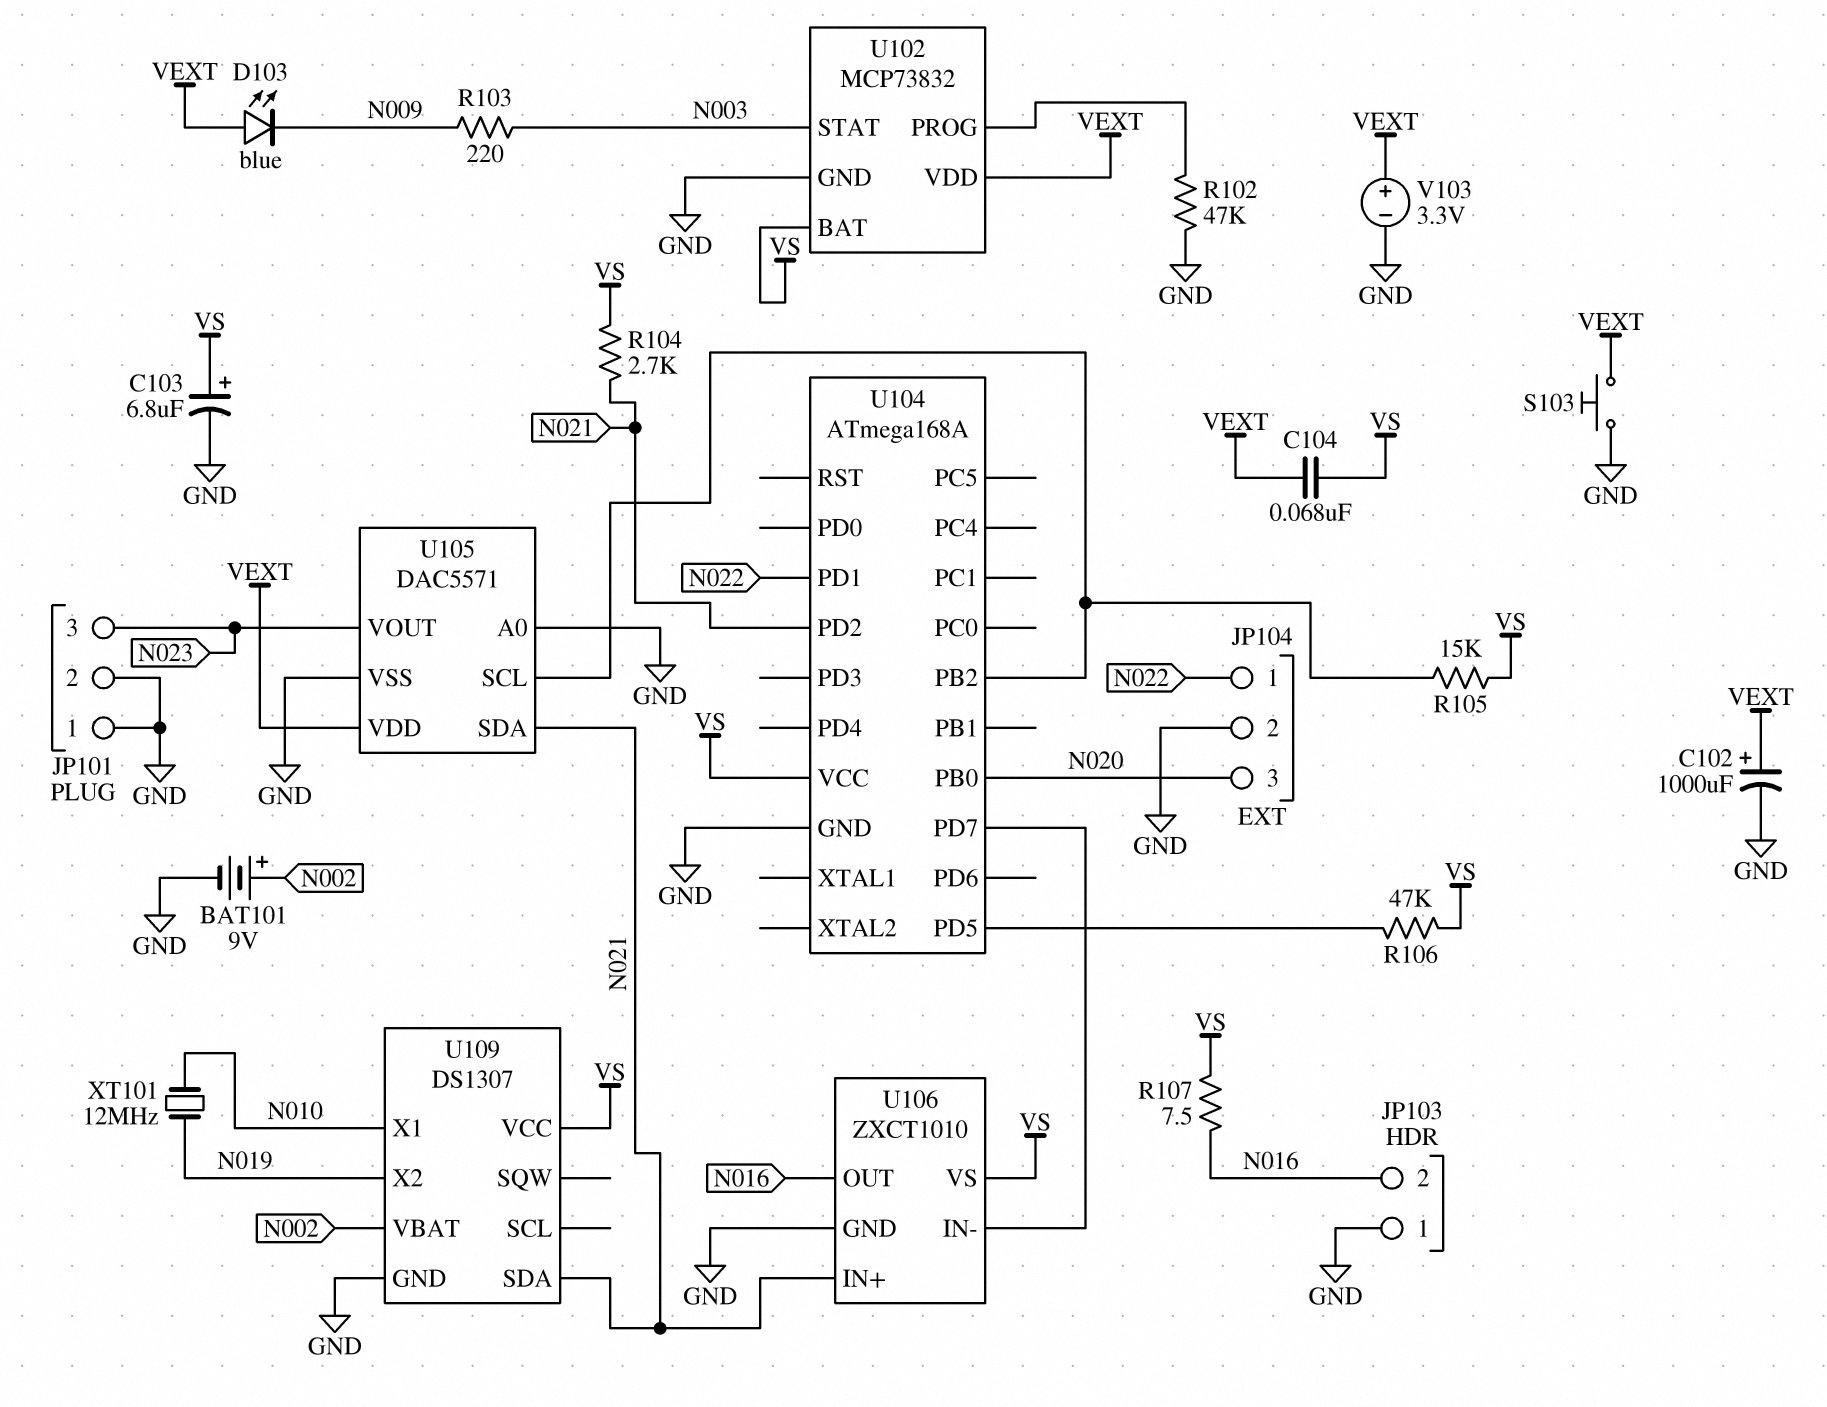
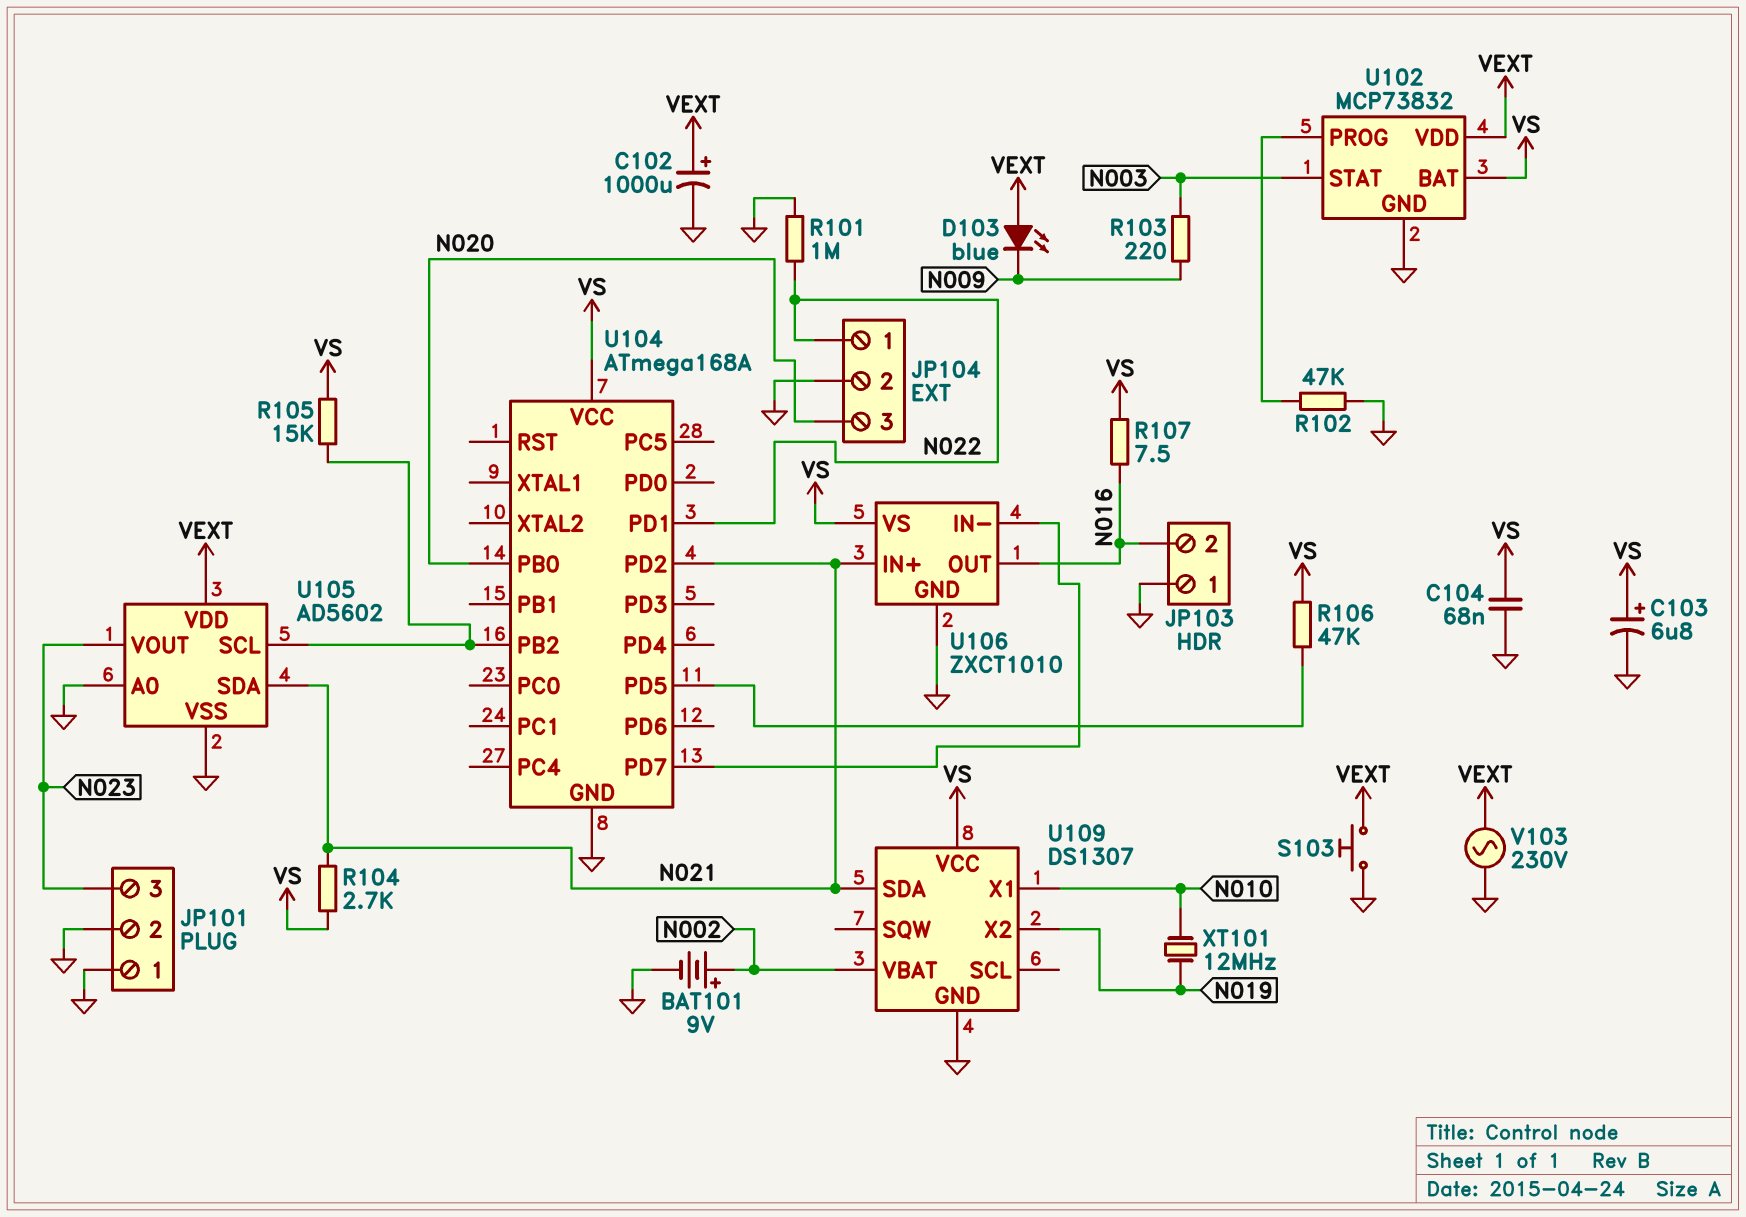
C104: 68nF (VEXT, VS) -> 68nF (GND, VS)
R101: none -> 1M (GND, N022)
U105: DAC5571 -> AD5602
V103: 3.3V (plus VEXT, minus GND) -> AC 230V (GND, VEXT)

